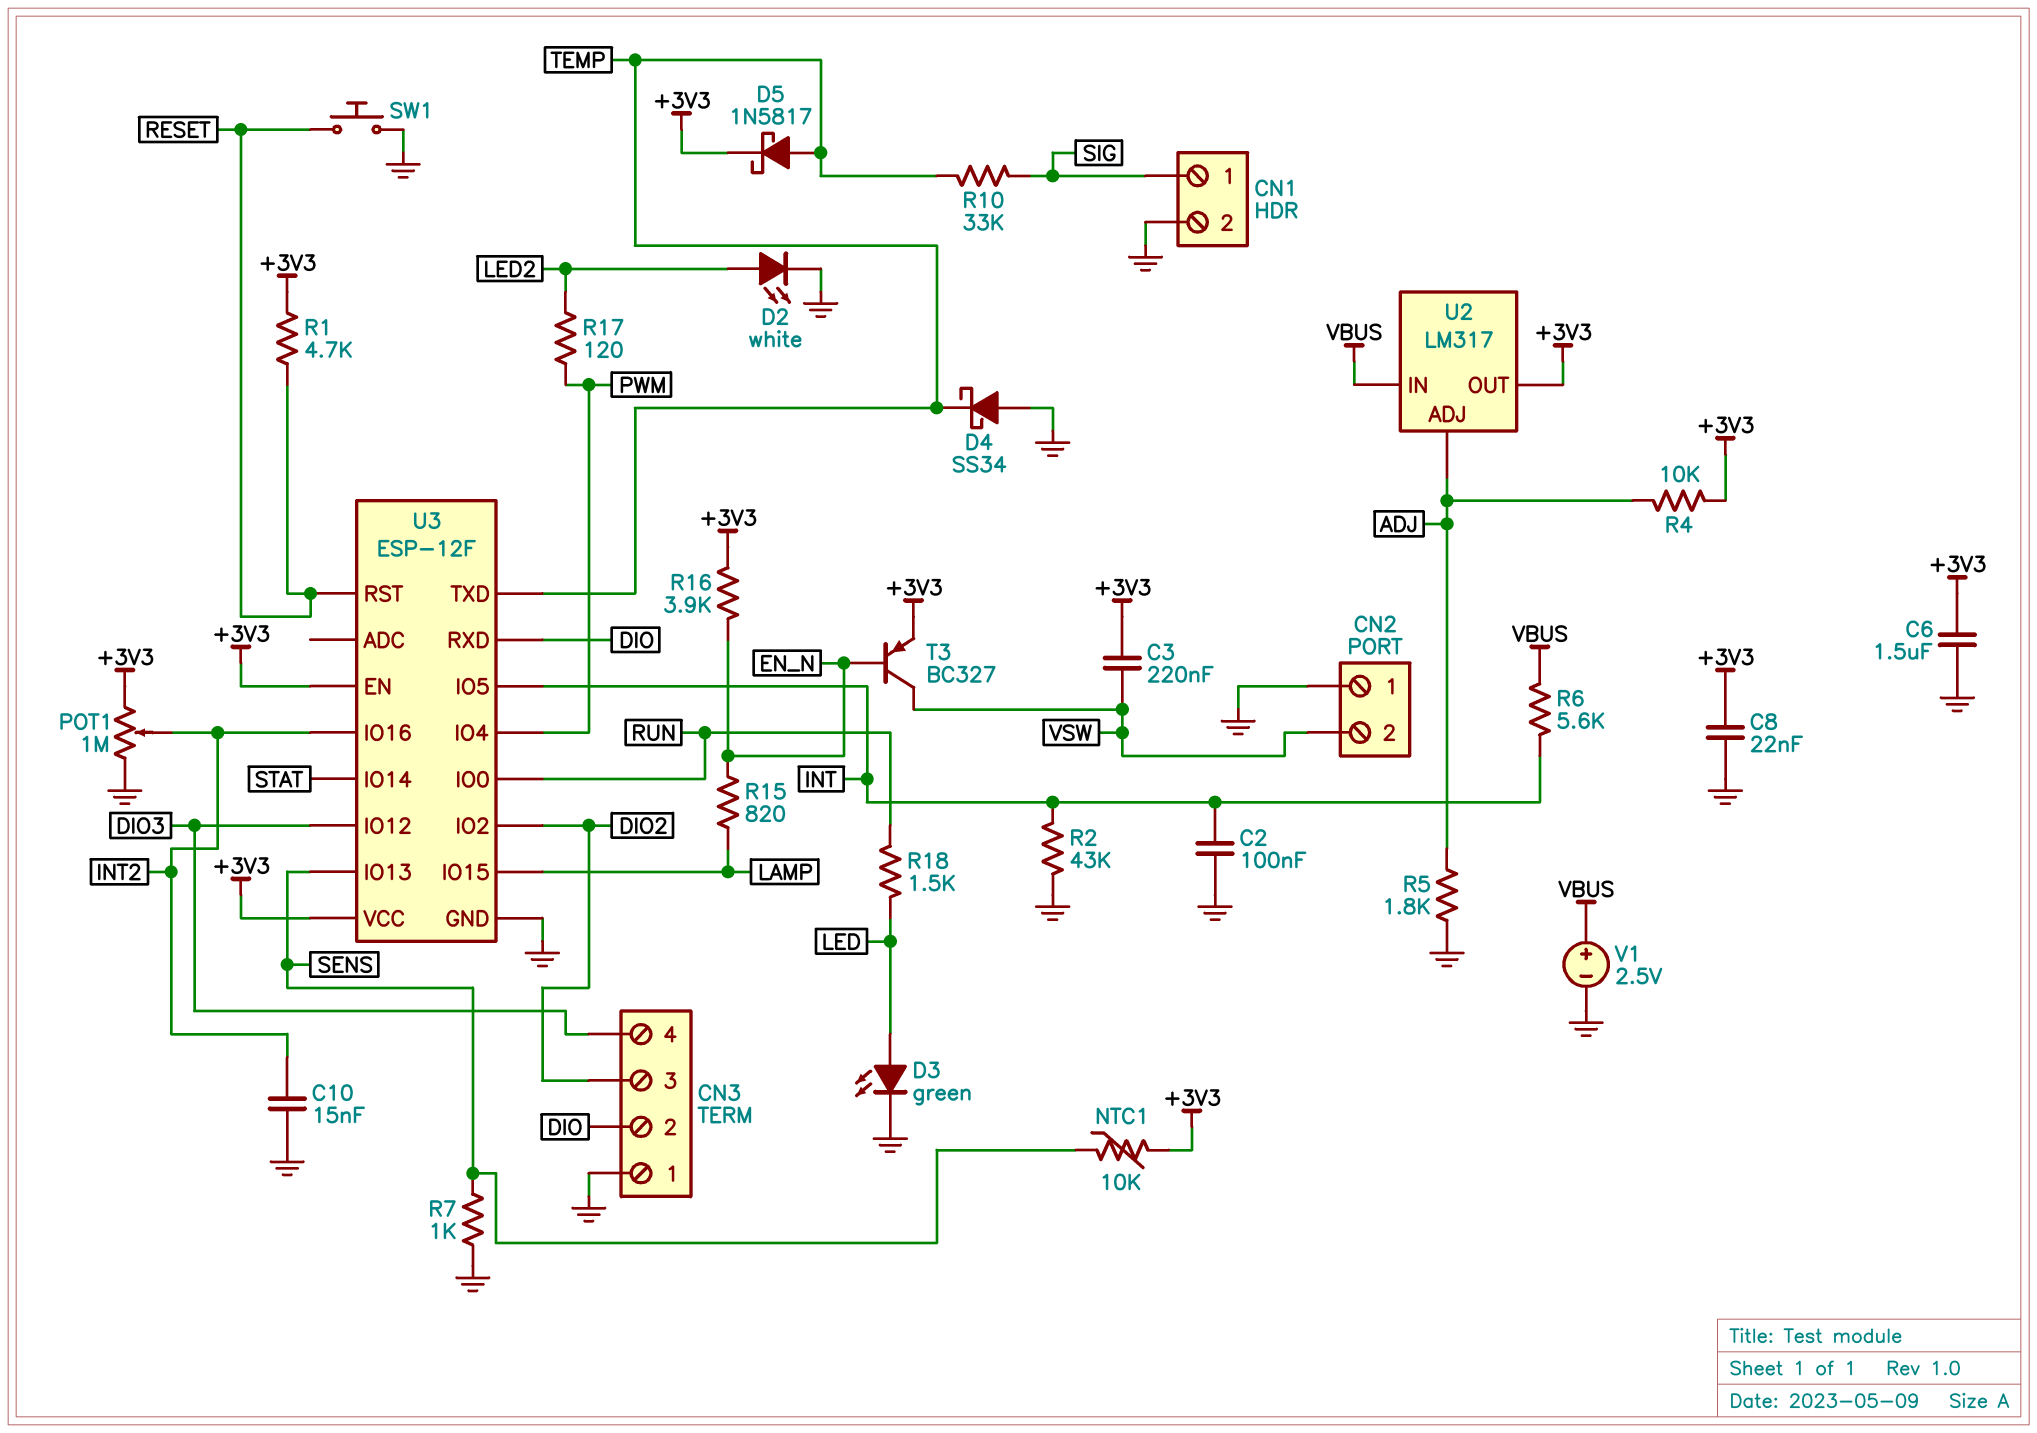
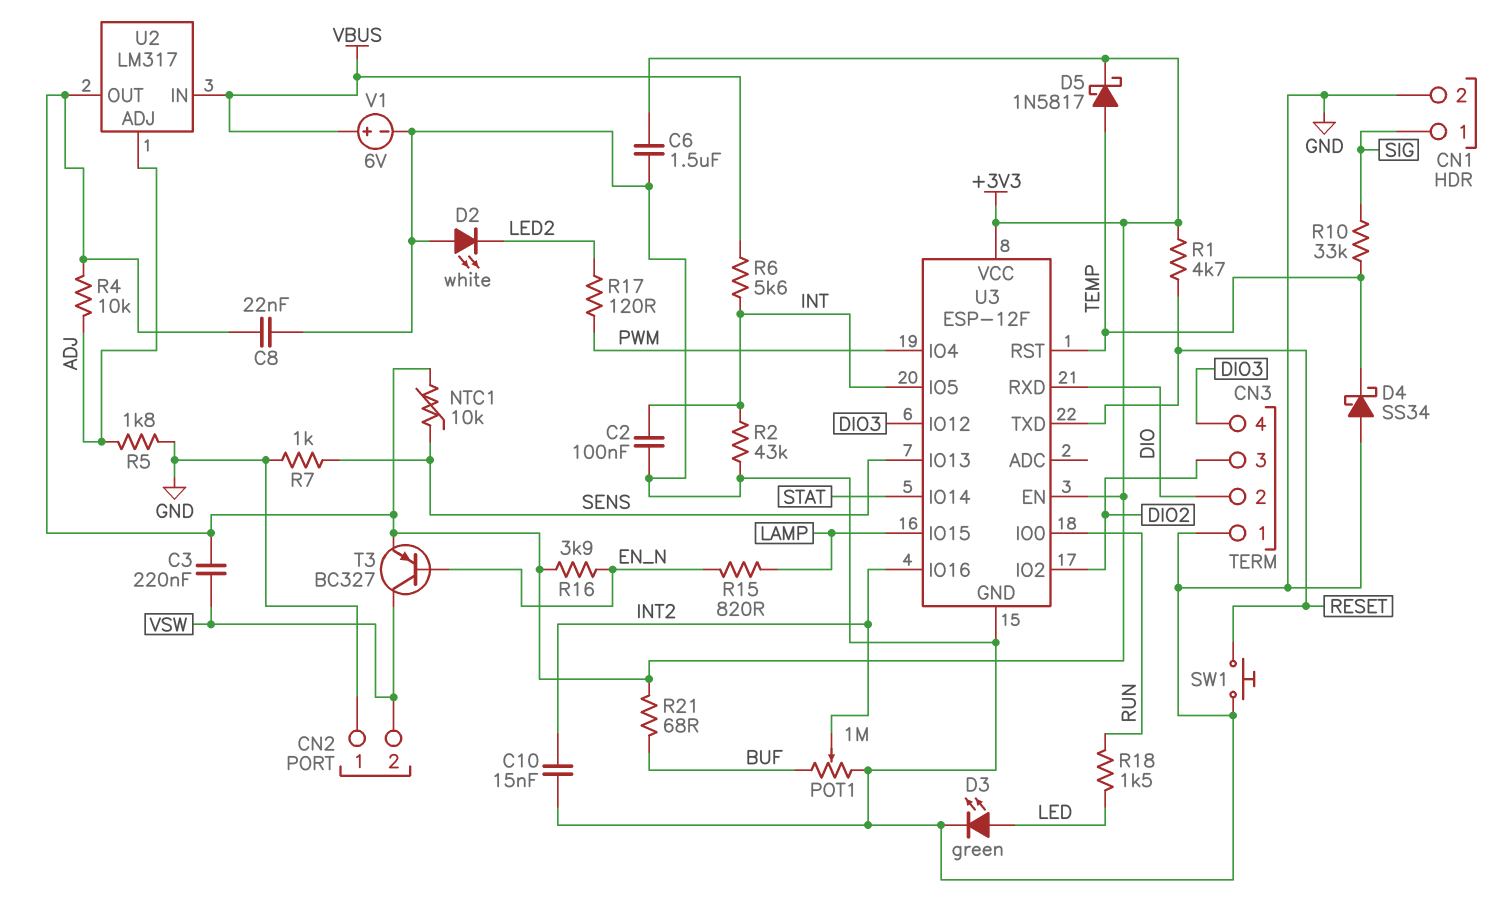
D2: LED white (A LED2, K GND) -> LED white (A GND, K LED2)
POT1: 1M (+3V3, GND, wiper INT2) -> 1M (BUF, GND, wiper INT2)
R21: none -> 68 (+3V3, BUF)
U3 pin RST: RESET -> TEMP
U3 pin TXD: TEMP -> RESET
V1: 2.5V (plus VBUS, minus GND) -> 6V (plus VBUS, minus GND)

